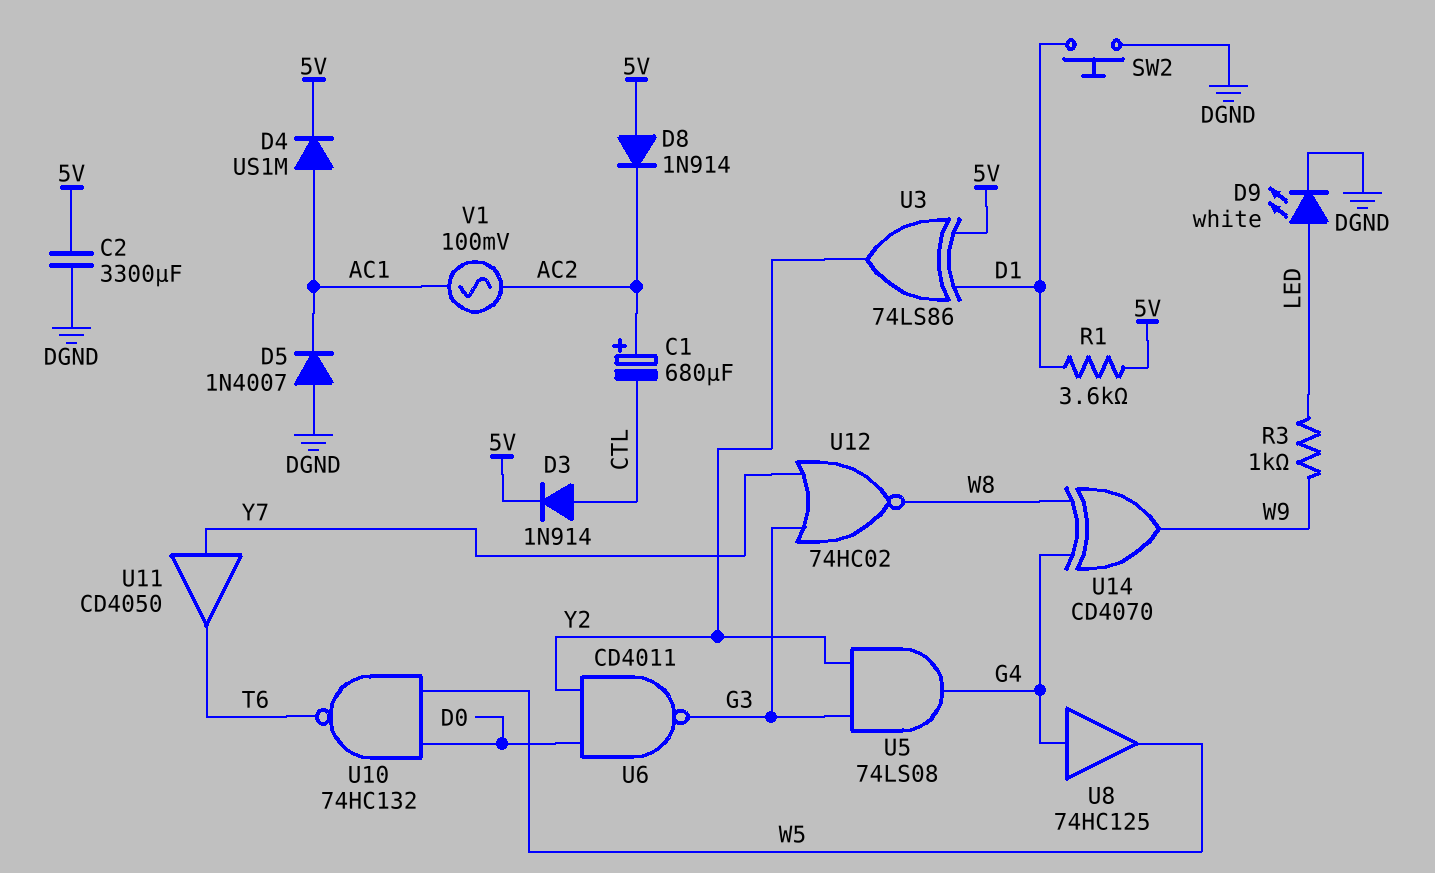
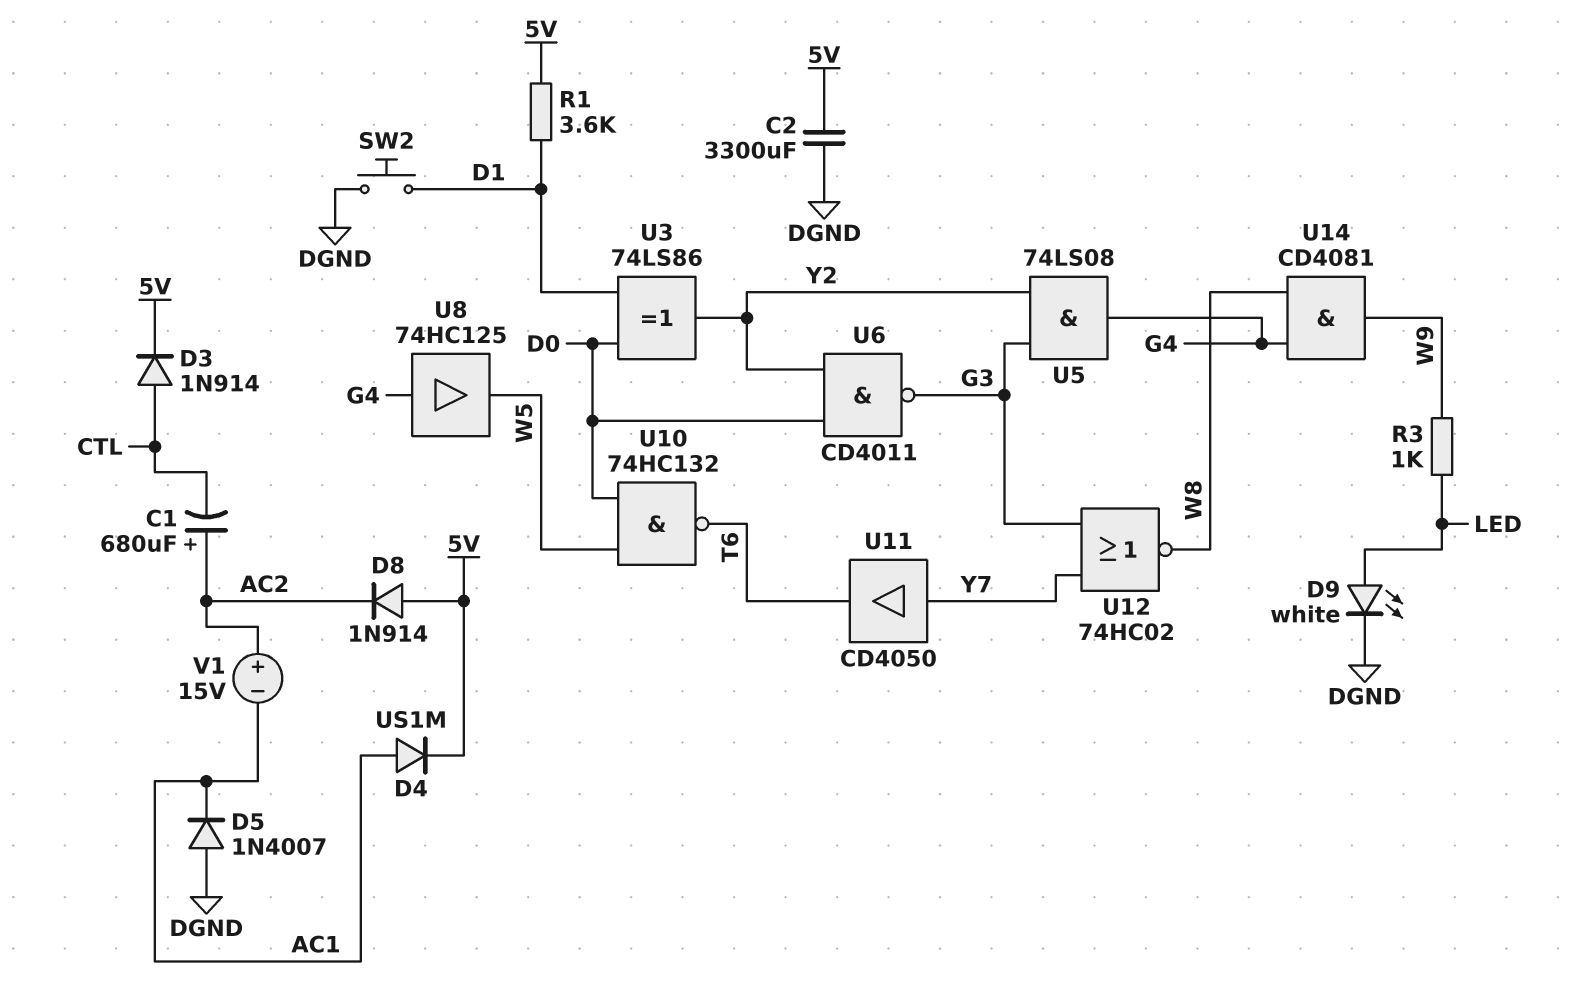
U3: XOR 74LS86 (in 5V, in D1, out Y2) -> XOR 74LS86 (in D0, in D1, out Y2)
U14: XOR CD4070 (in G4, in W8, out W9) -> AND CD4081 (in G4, in W8, out W9)
V1: AC 100mV (AC1, AC2) -> 15V (plus AC2, minus AC1)

